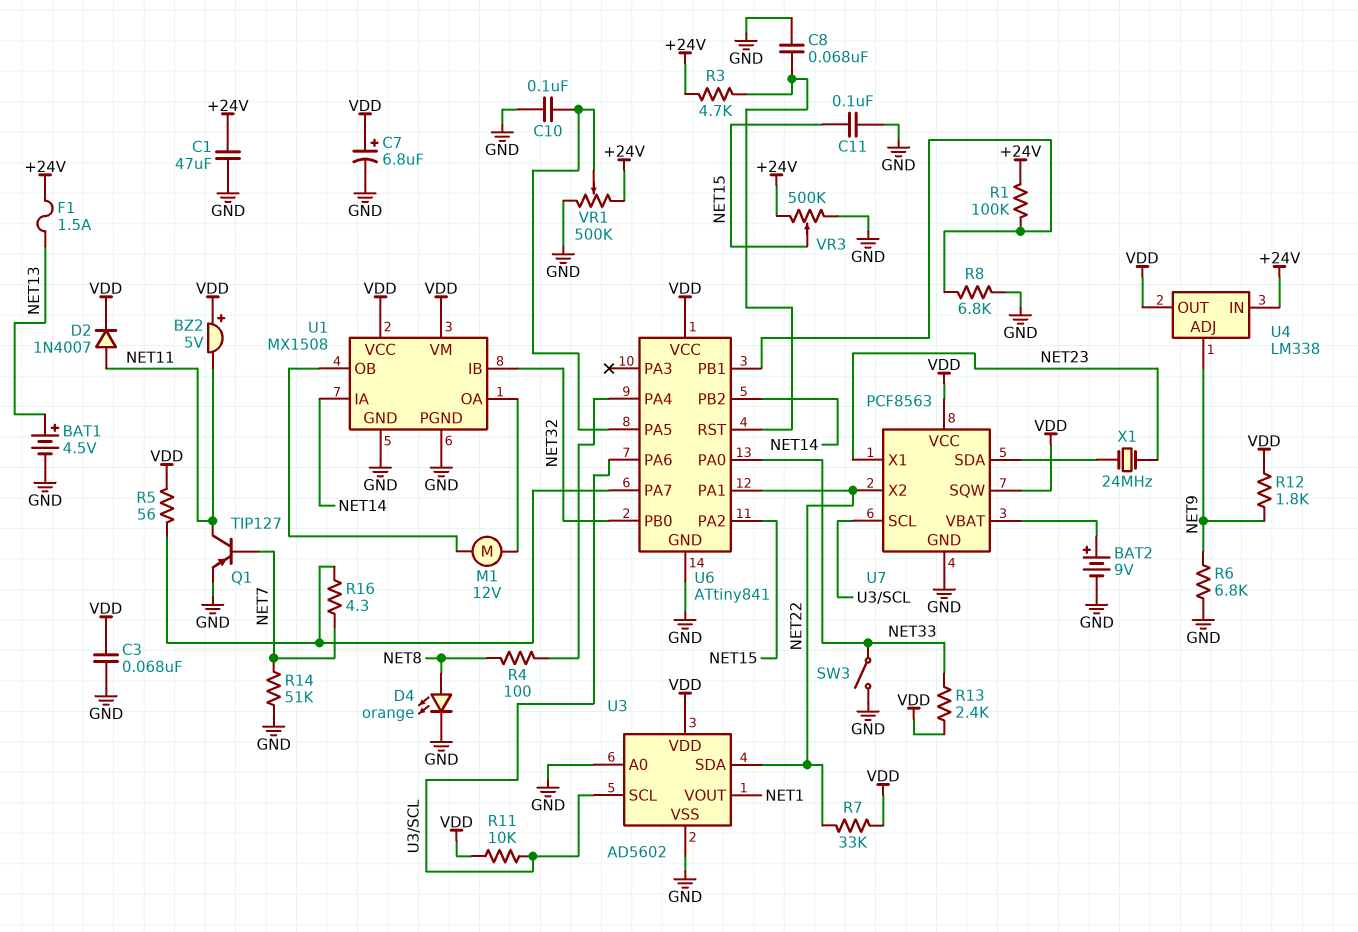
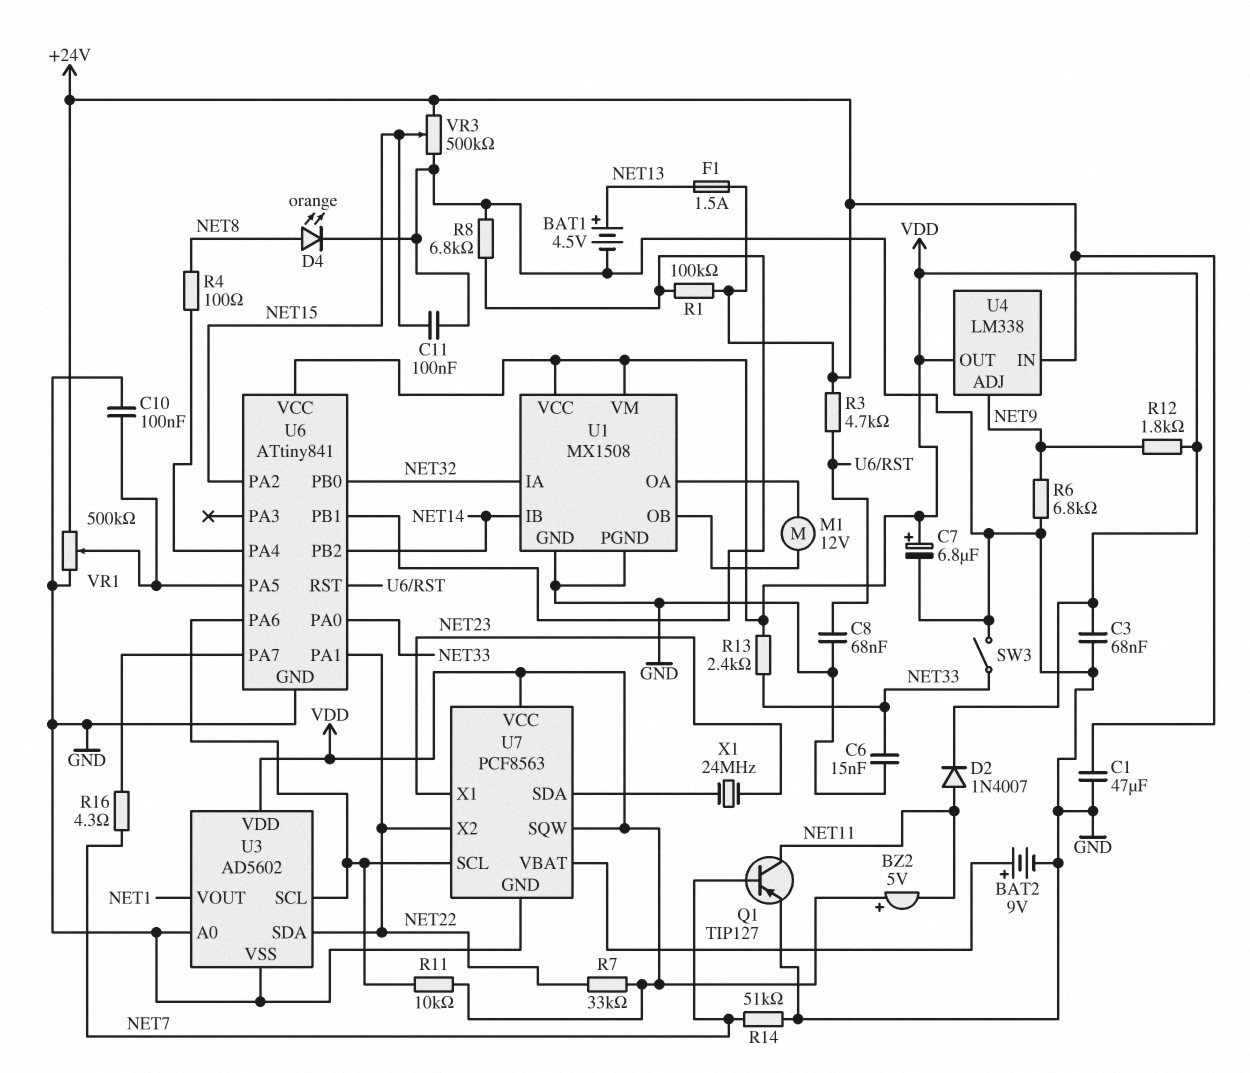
C6: none -> 15nF (GND, NET33)
R5: 56 (U6/PA7, VDD) -> none
U1 pin IA: NET14 -> NET32
U1 pin IB: NET32 -> NET14

